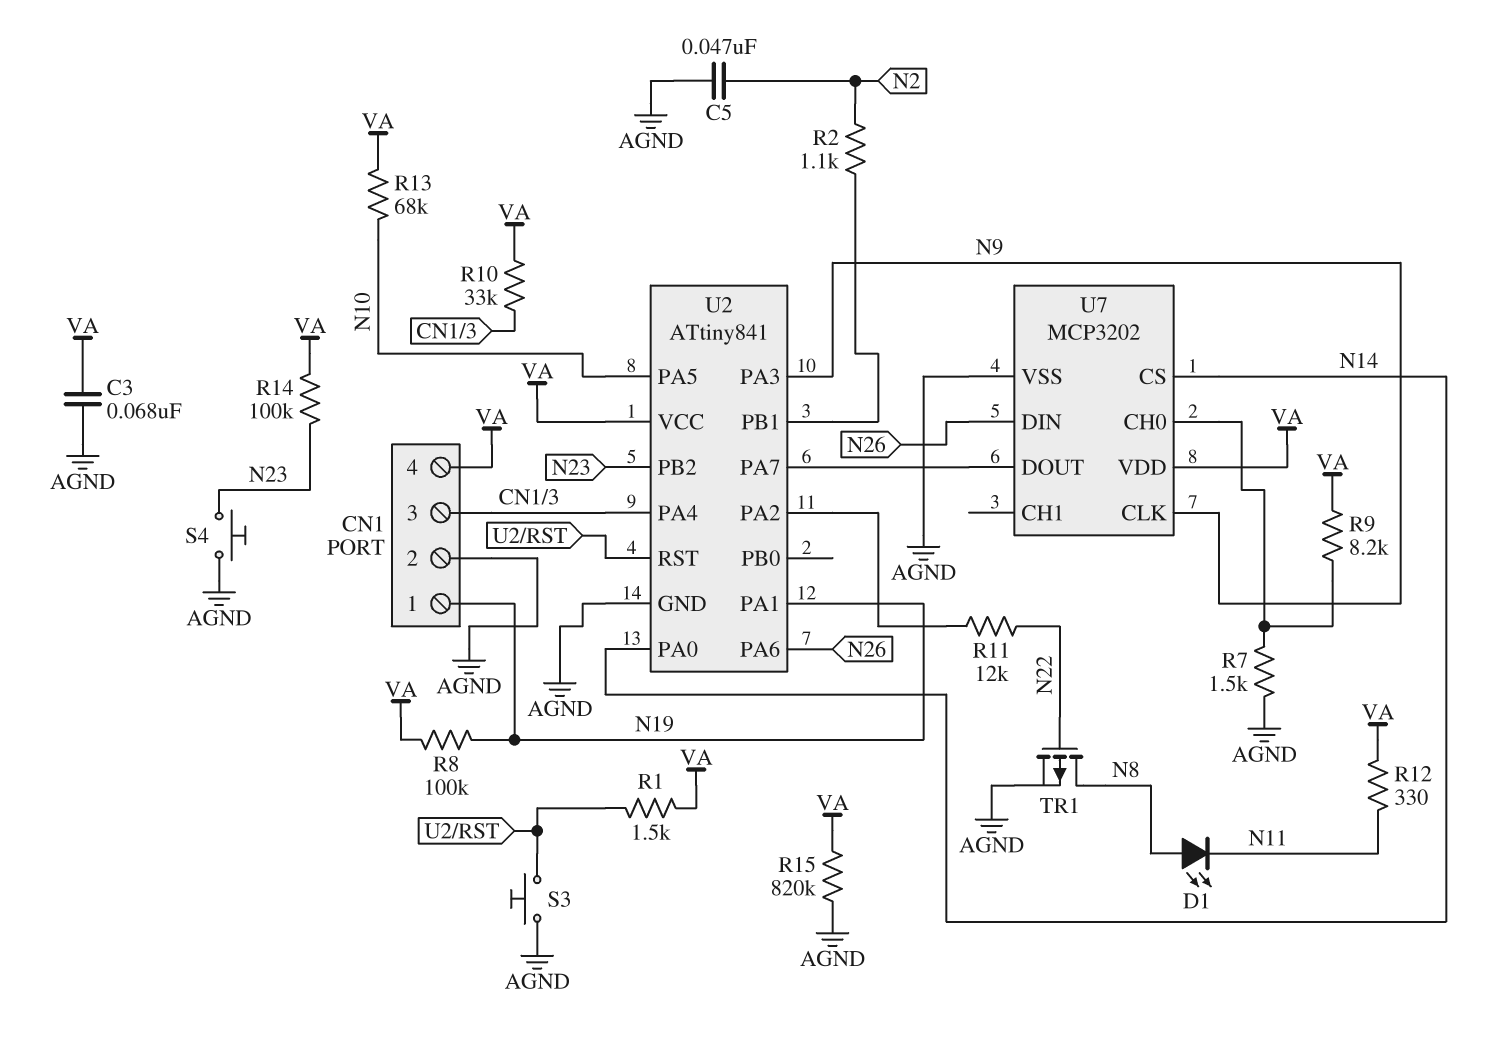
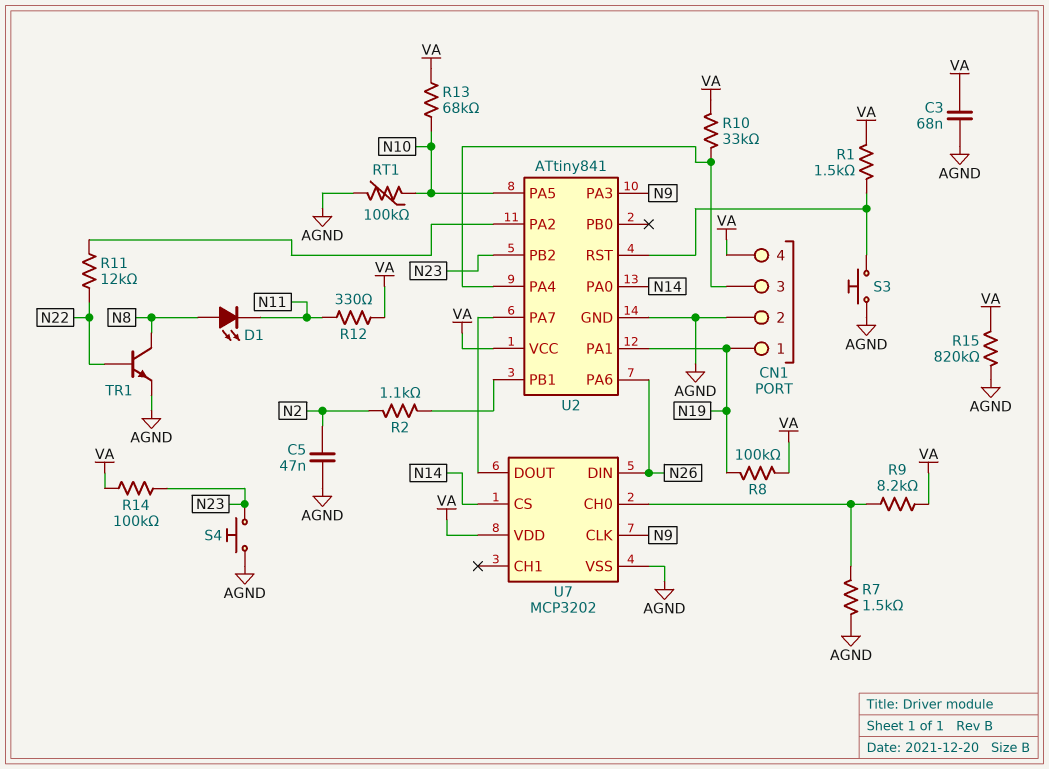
RT1: none -> 100k (AGND, N10)
TR1: PMOS (G N22, D N8, S AGND) -> NPN (B N22, C N8, E AGND)

